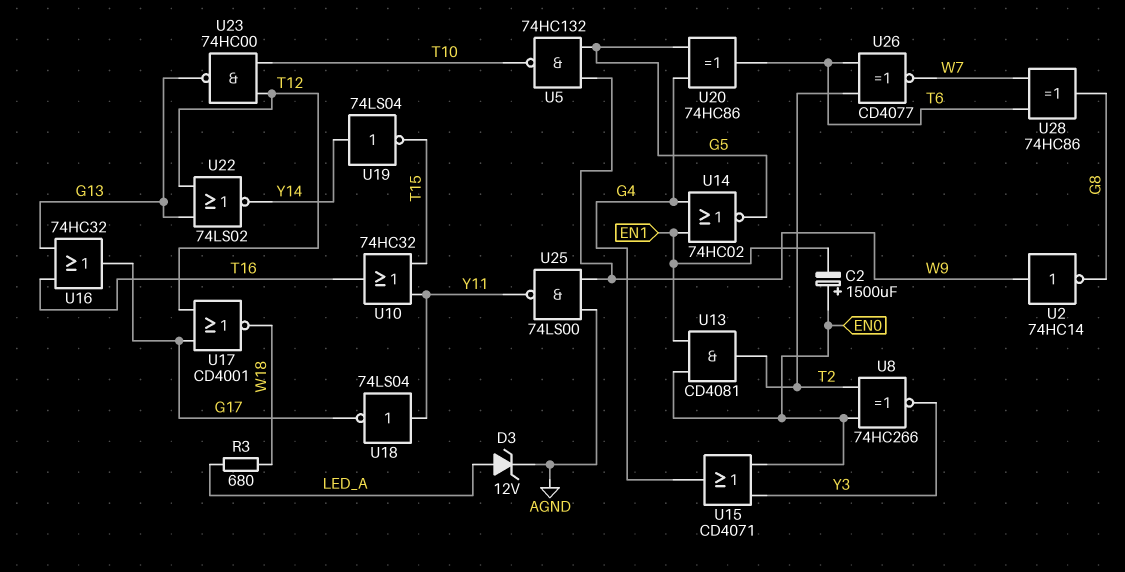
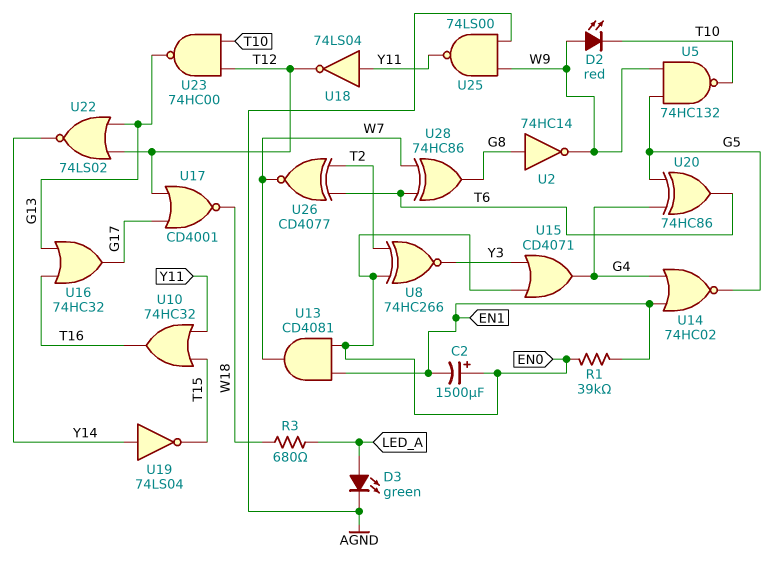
D2: none -> LED red (A W9, K T10)
D3: zener 12V (A LED_A, K AGND) -> LED green (A LED_A, K AGND)
R1: none -> 39k (EN0, EN1)
U2: NOT 74HC14 (in W9, out G8) -> NOT 74HC14 (in G8, out W9)
U13: AND CD4081 (in EN0, in EN1, out T2) -> AND CD4081 (in EN0, in EN1, out W7)
U18: NOT 74LS04 (in Y11, out G17) -> NOT 74LS04 (in Y11, out T12)

